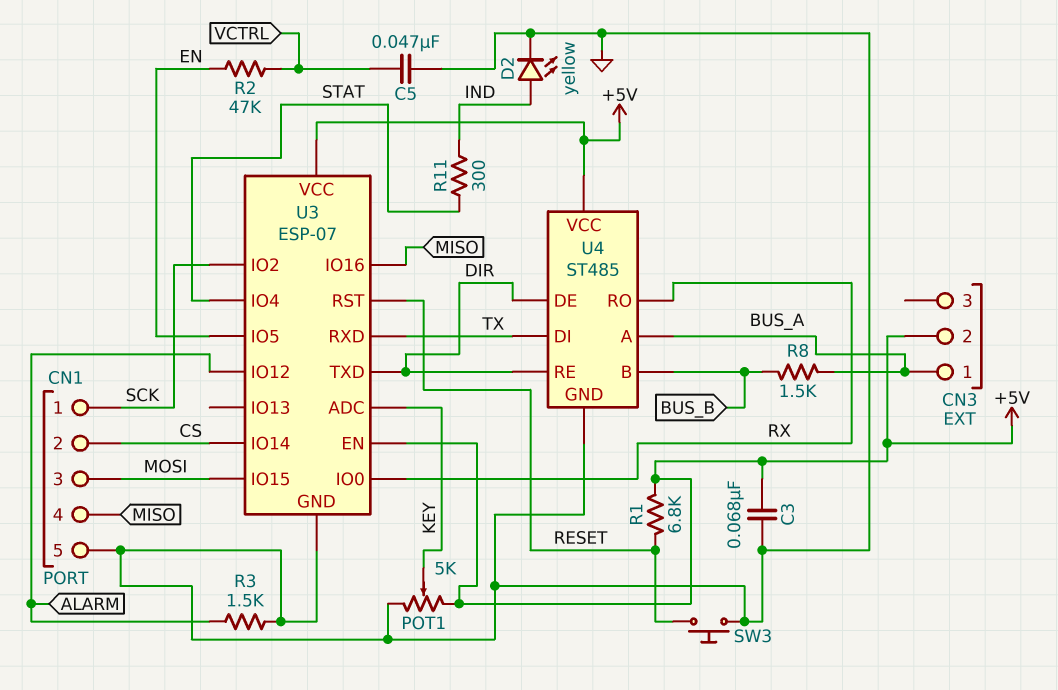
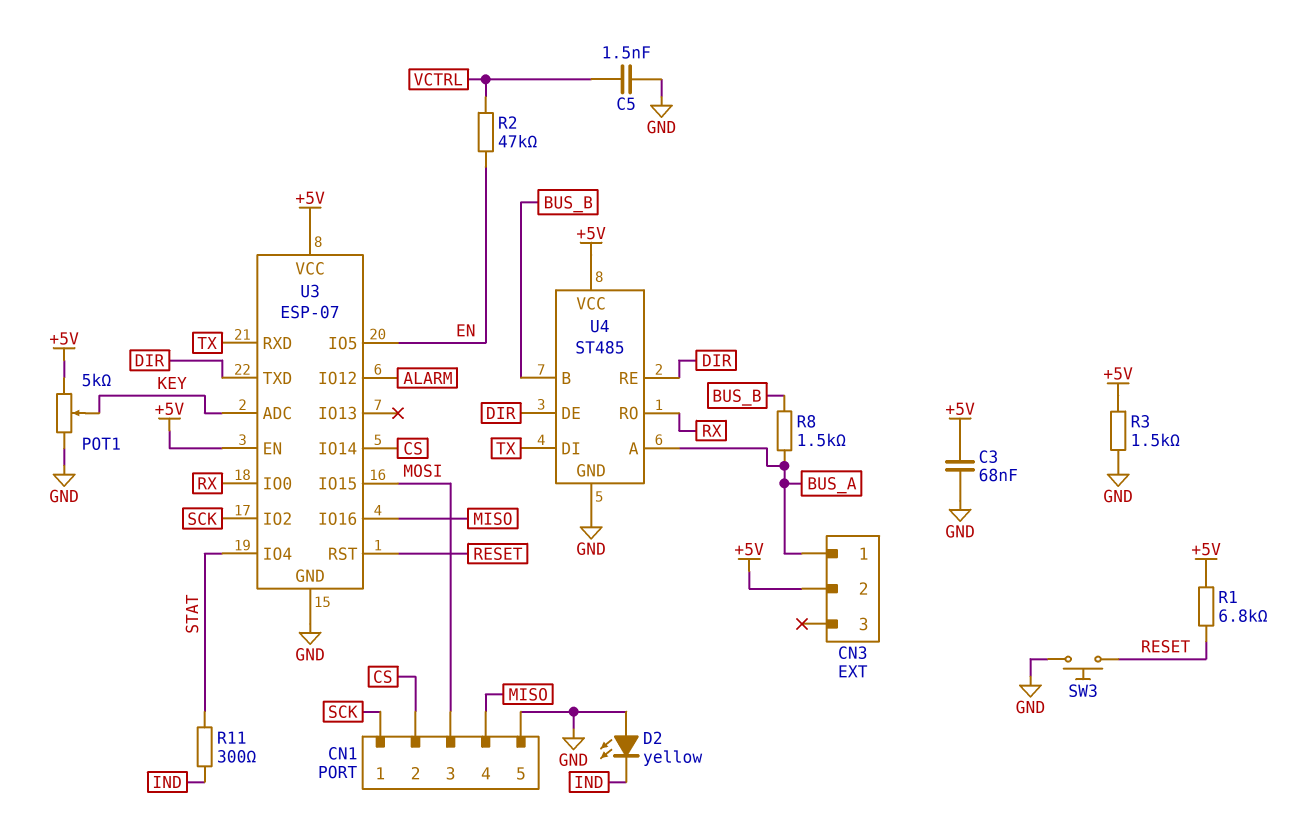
C5: 47nF (GND, VCTRL) -> 1.5nF (GND, VCTRL)
D2: LED yellow (A IND, K GND) -> LED yellow (A GND, K IND)
R3: 1.5k (ALARM, GND) -> 1.5k (+5V, GND)

